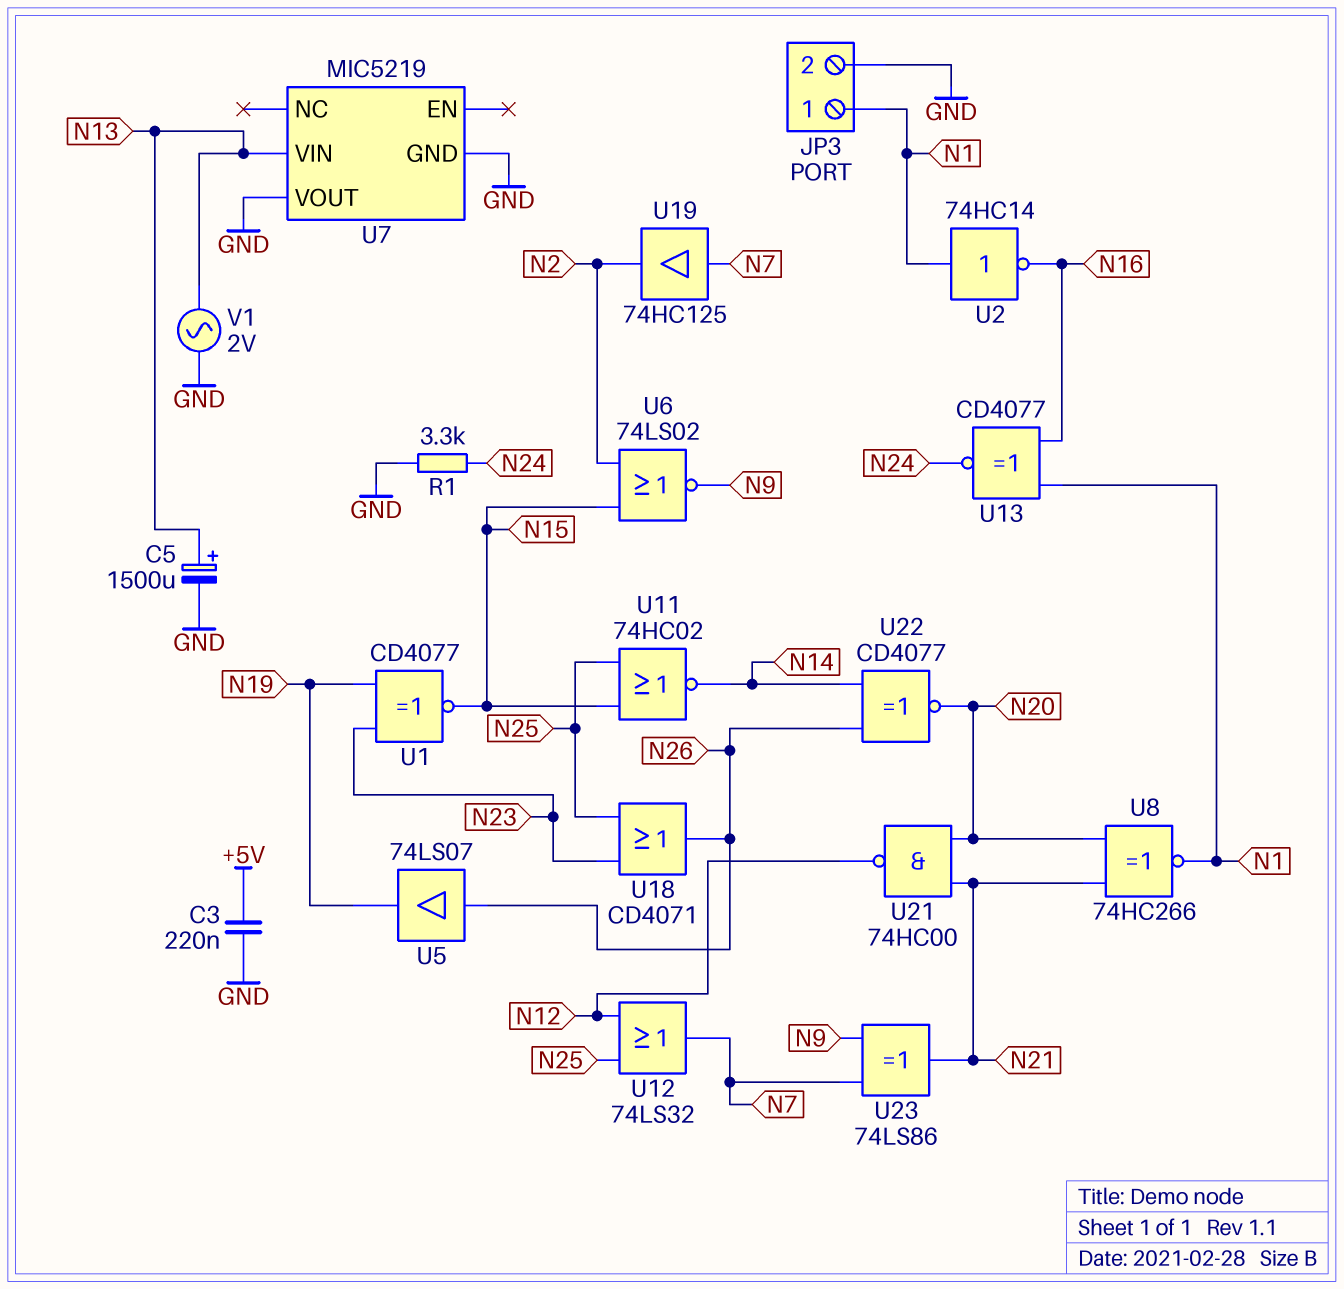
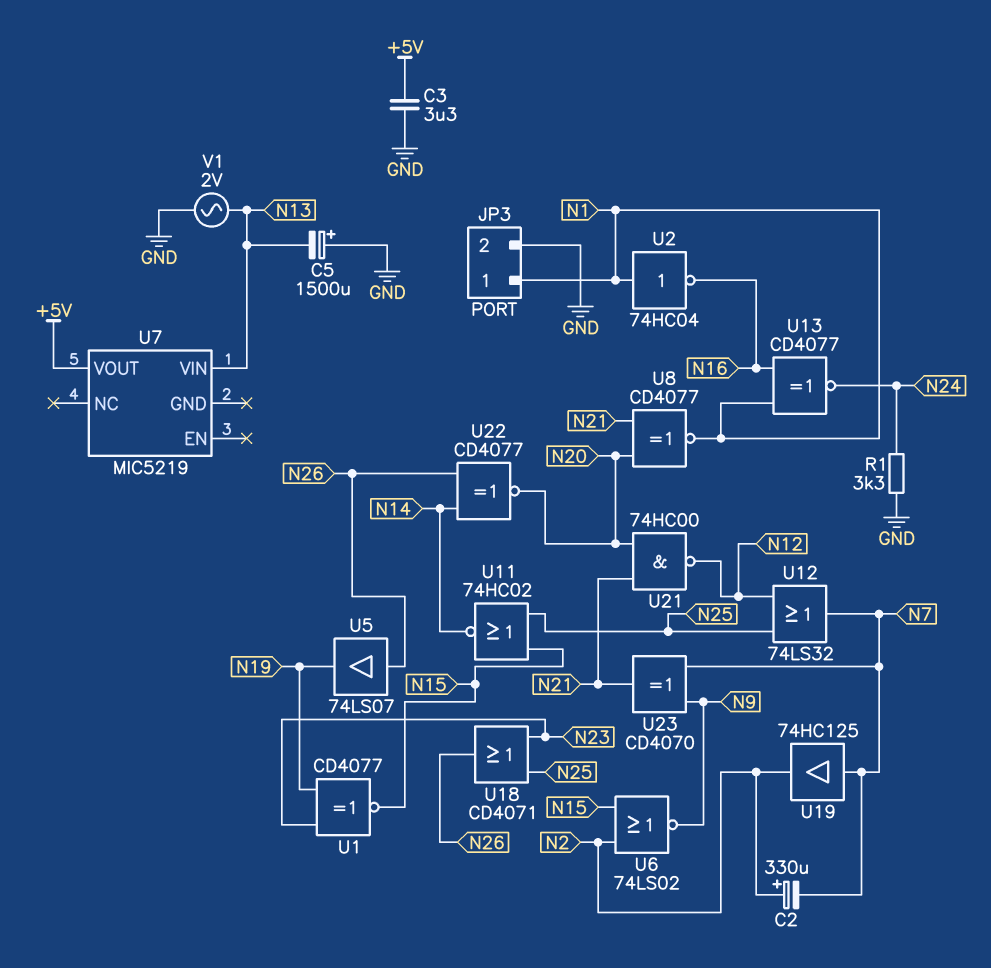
C2: none -> 330uF (plus N2, minus N7)
C3: 220nF (+5V, GND) -> 3.3uF (+5V, GND)
C5: 1500uF (plus N13, minus GND) -> 1500uF (plus GND, minus N13)
U2: NOT 74HC14 (in N1, out N16) -> NOT 74HC04 (in N1, out N16)
U7 pin GND: GND -> none
U7 pin VOUT: GND -> +5V
U8: XNOR 74HC266 (in N20, in N21, out N1) -> XNOR CD4077 (in N20, in N21, out N1)
U23: XOR 74LS86 (in N7, in N9, out N21) -> XOR CD4070 (in N7, in N9, out N21)

